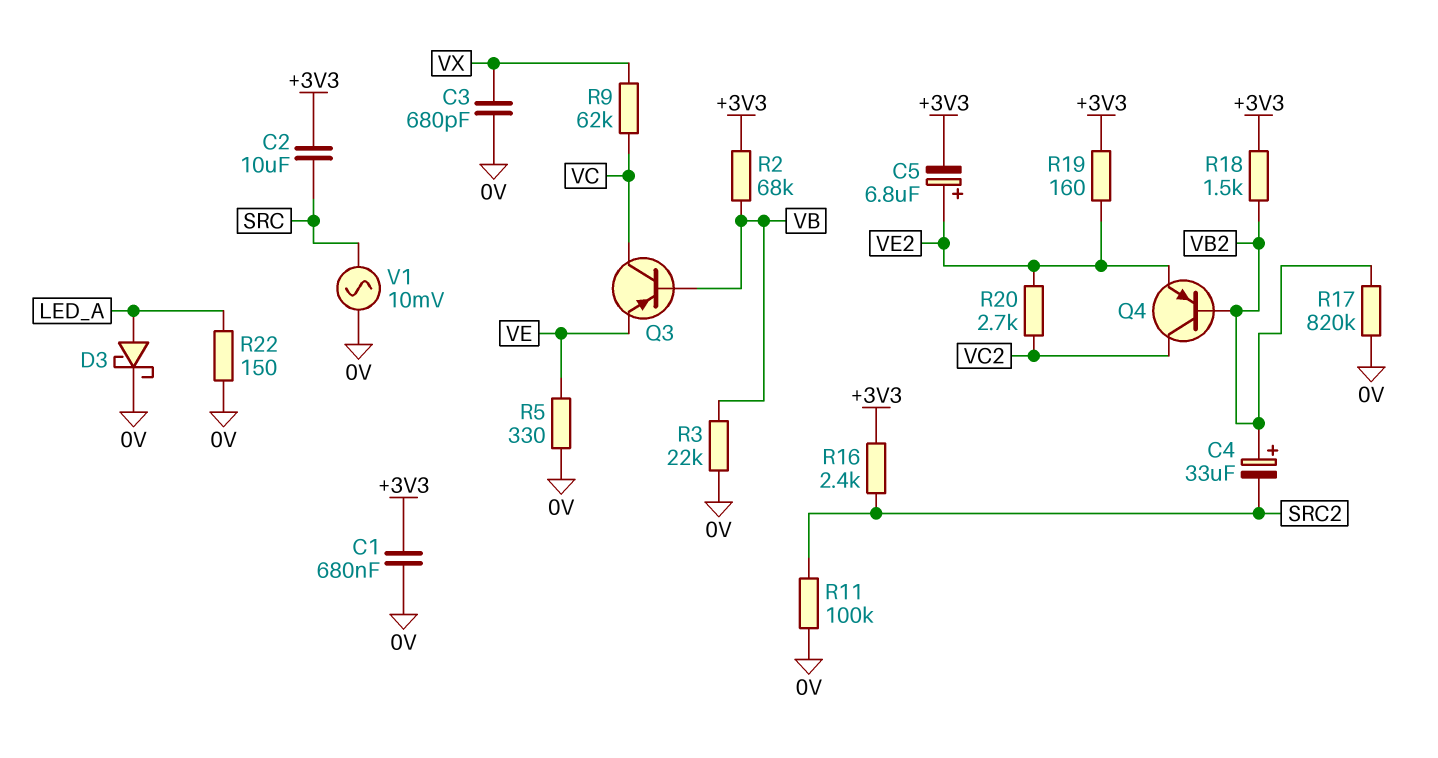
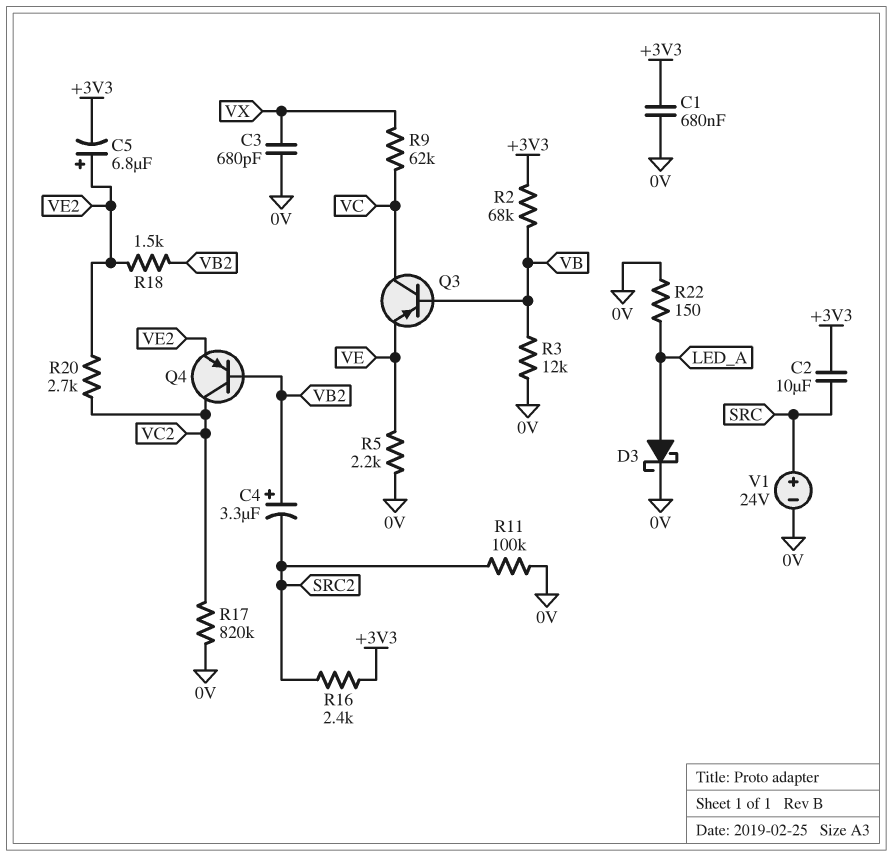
C4: 33uF (plus VB2, minus SRC2) -> 3.3uF (plus VB2, minus SRC2)
R3: 22k (0V, VB) -> 12k (0V, VB)
R5: 330 (0V, VE) -> 2.2k (0V, VE)
R17: 820k (0V, VB2) -> 820k (0V, VC2)
R18: 1.5k (+3V3, VB2) -> 1.5k (VB2, VE2)
R19: 160 (+3V3, VE2) -> none
V1: AC 10mV (0V, SRC) -> 24V (plus SRC, minus 0V)

